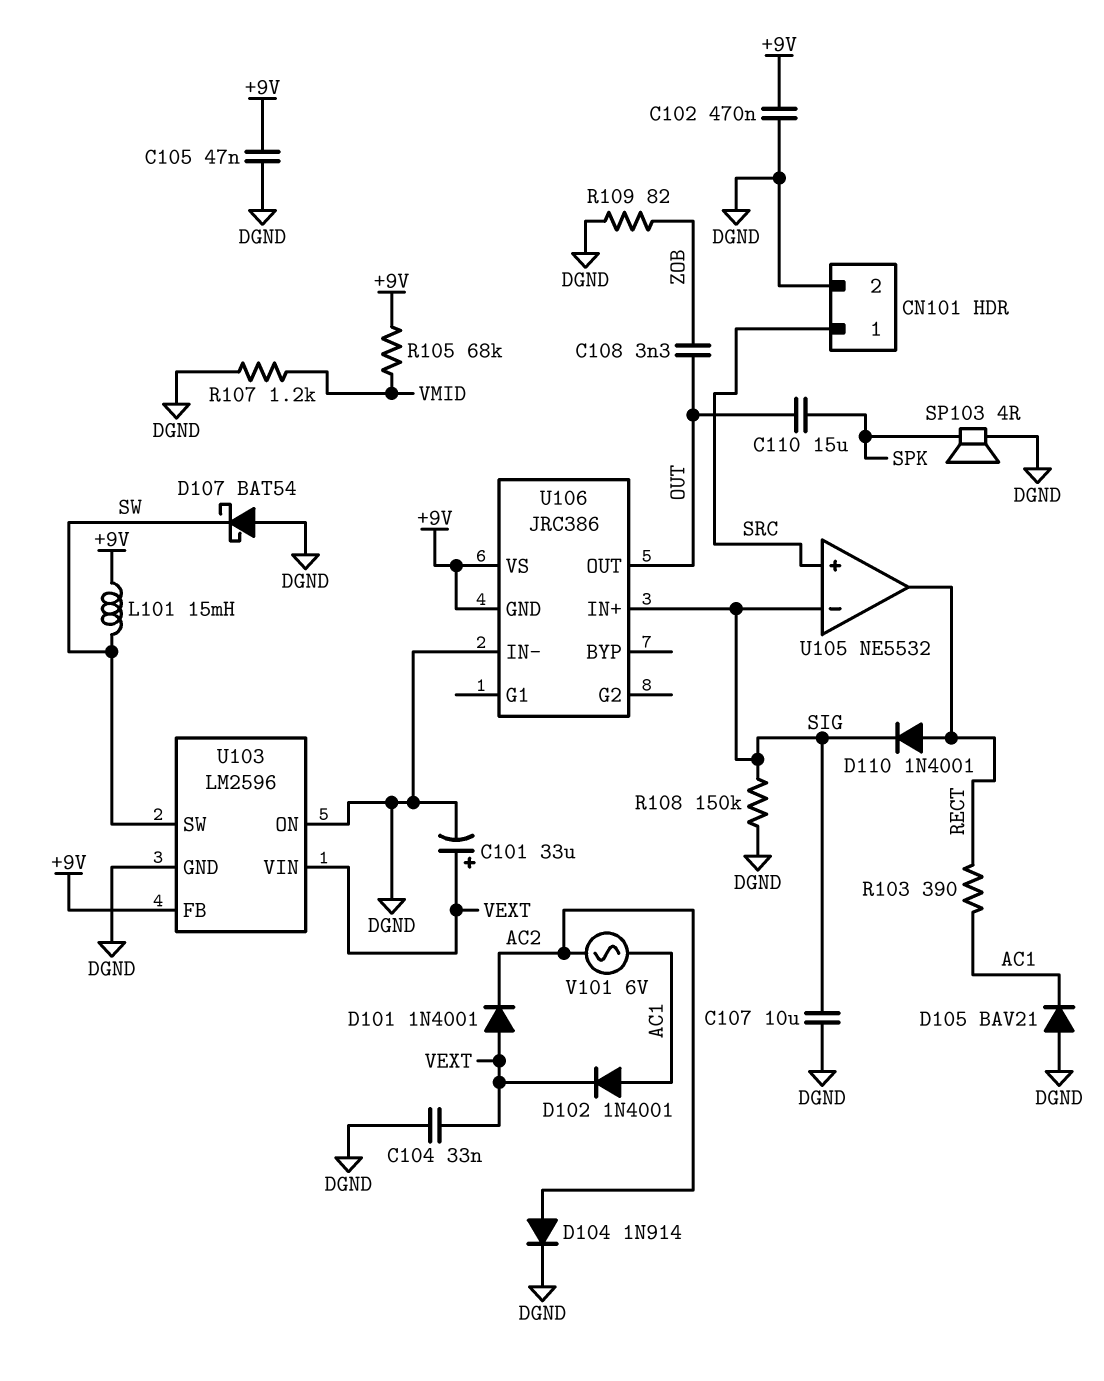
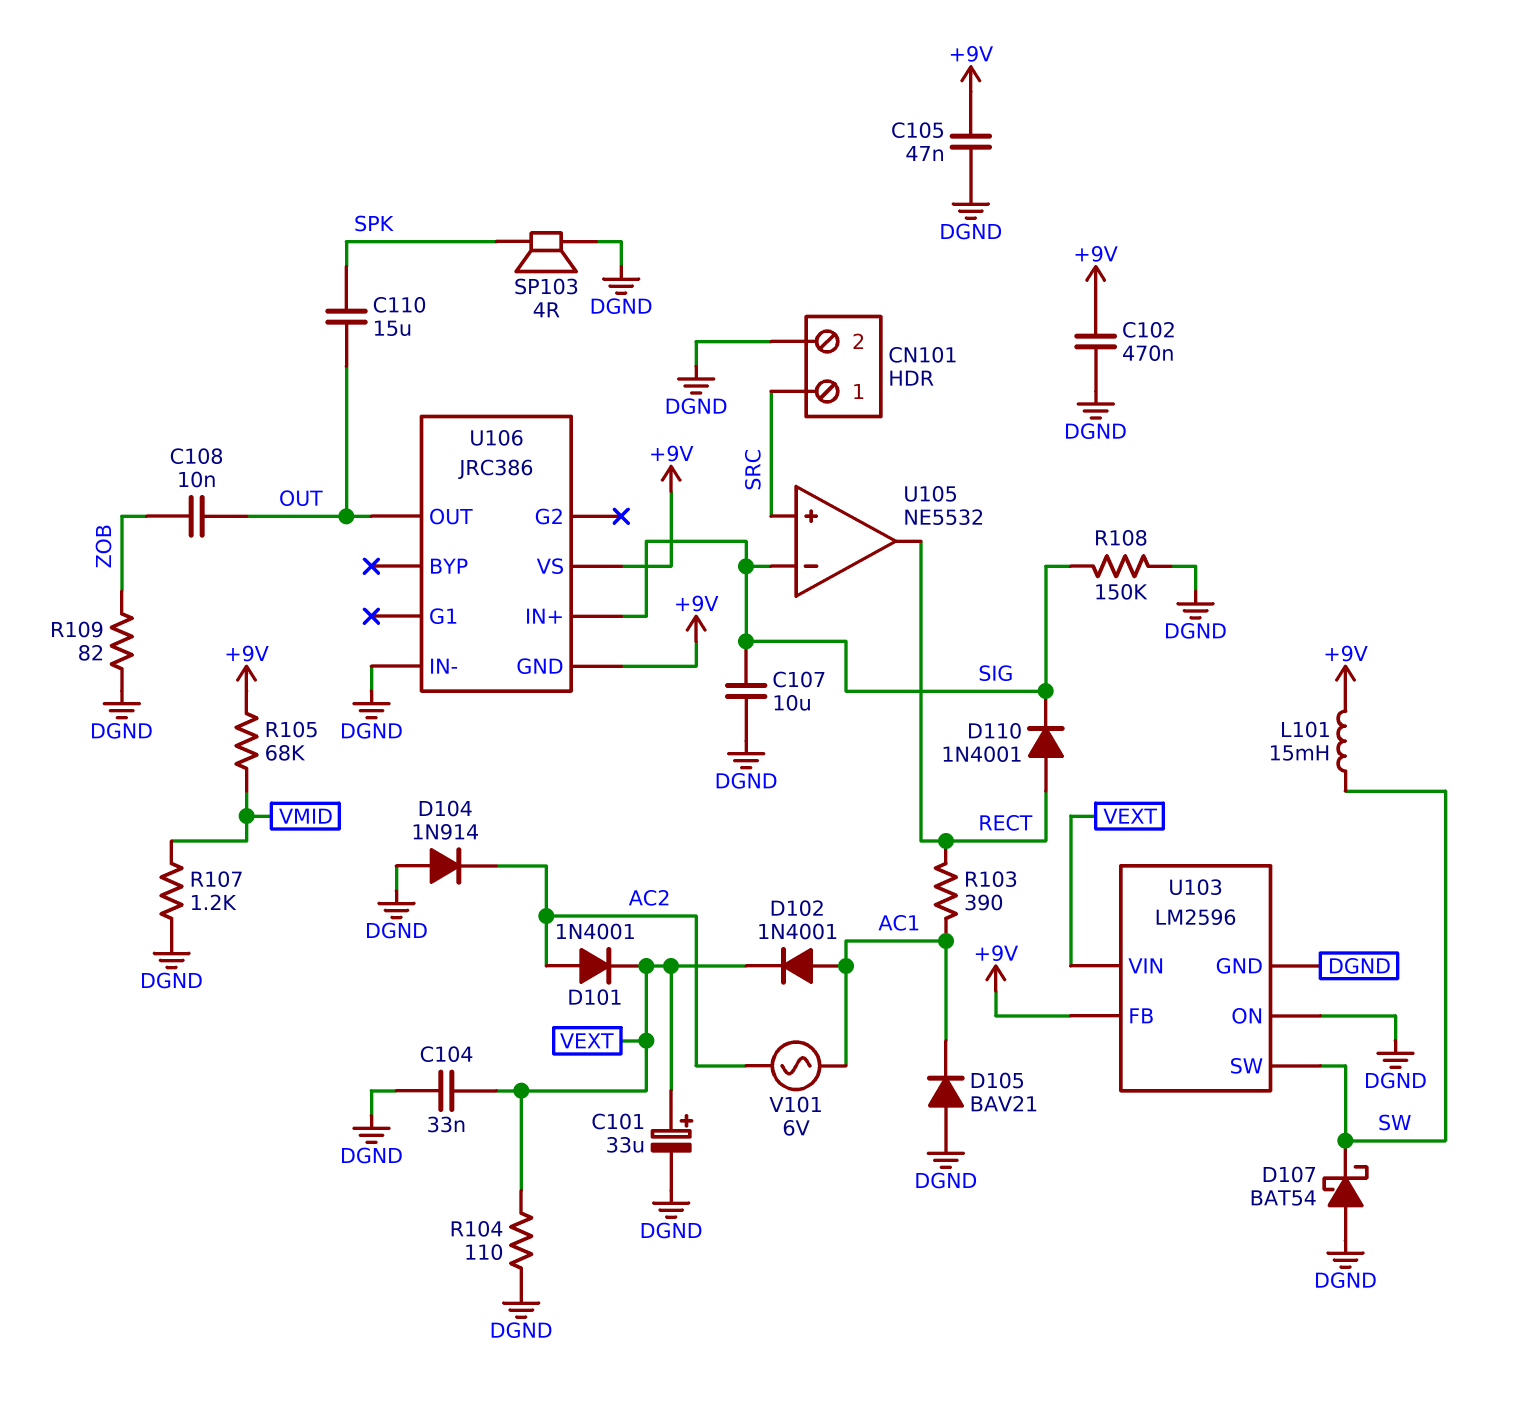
C108: 3.3nF (OUT, ZOB) -> 10nF (OUT, ZOB)
D101: diode 1N4001 (A VEXT, K AC2) -> diode 1N4001 (A AC2, K VEXT)
D104: diode 1N914 (A AC2, K DGND) -> diode 1N914 (A DGND, K AC2)
R104: none -> 110 (DGND, VEXT)

